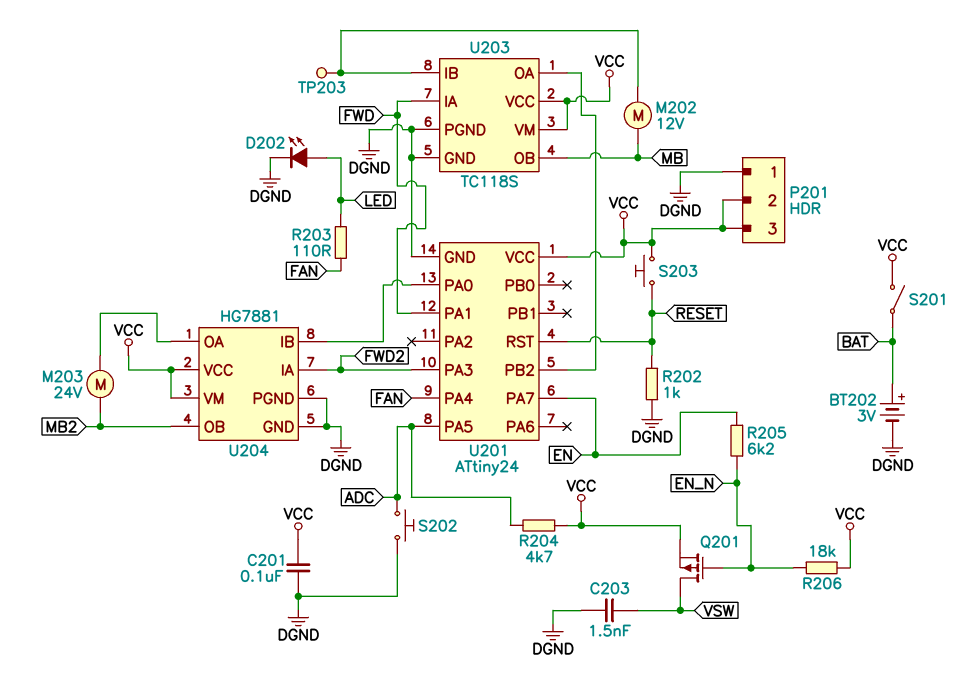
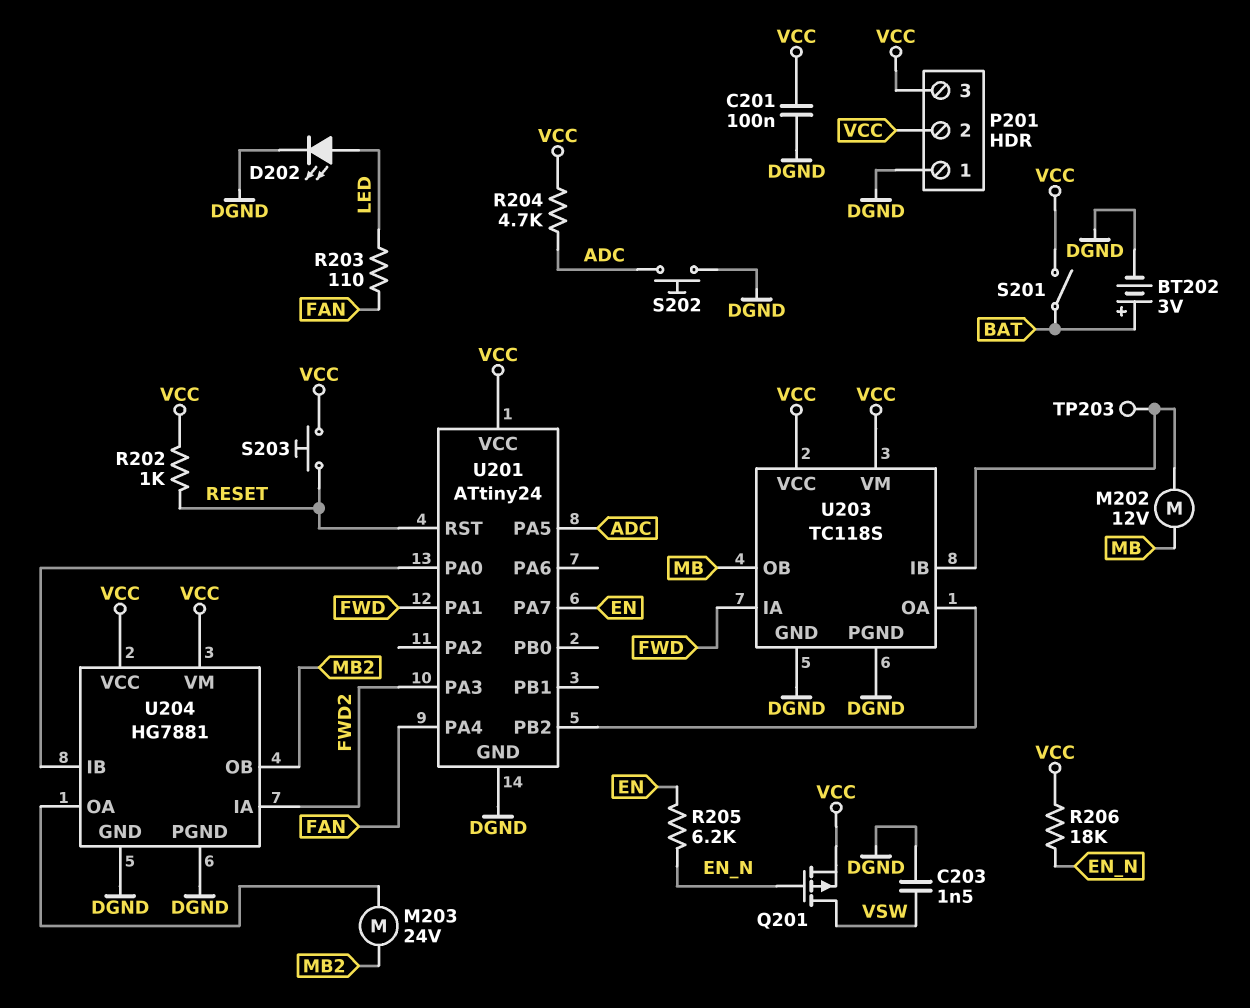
R202: 1k (DGND, RESET) -> 1k (RESET, VCC)

